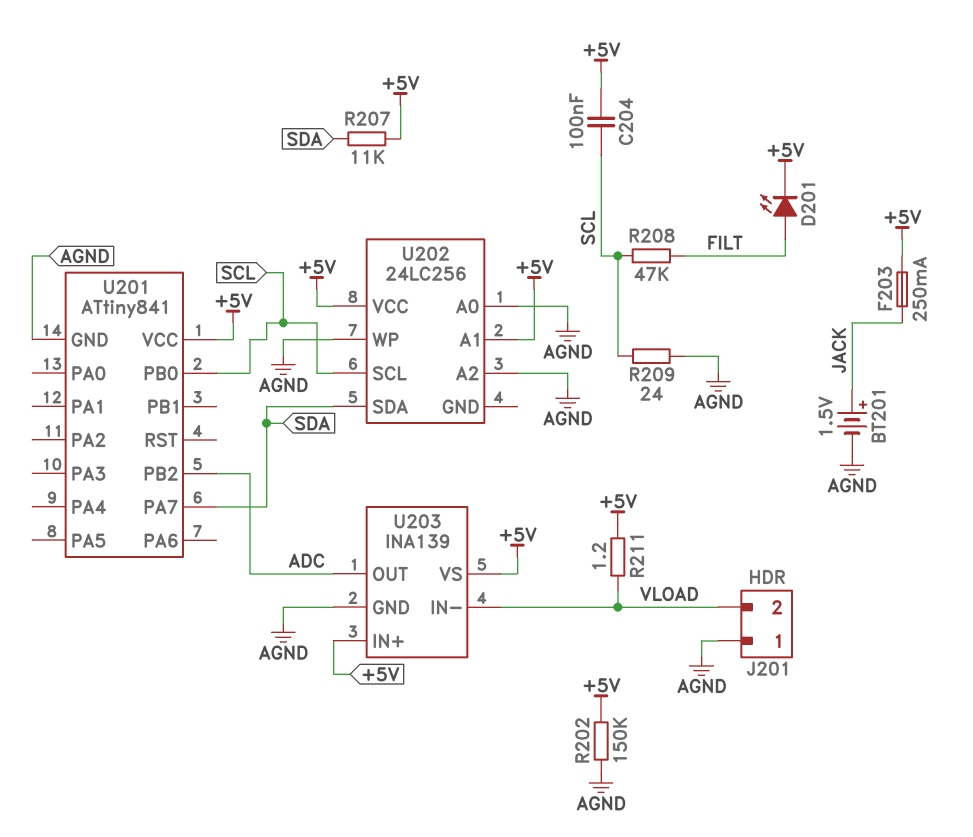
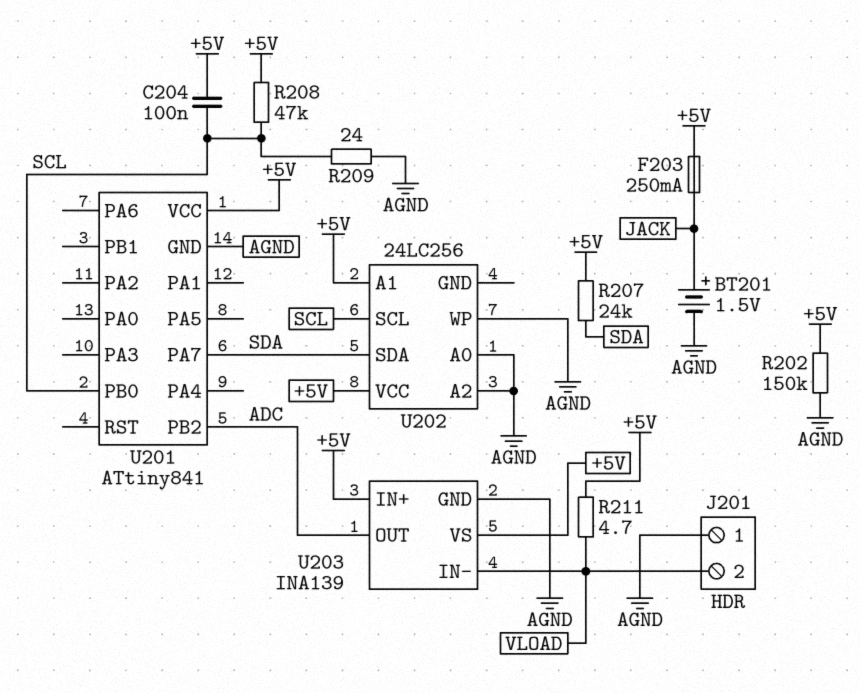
D201: LED (A FILT, K +5V) -> none
R207: 11k (+5V, SDA) -> 24k (+5V, SDA)
R208: 47k (FILT, SCL) -> 47k (+5V, SCL)
R211: 1.2 (+5V, VLOAD) -> 4.7 (+5V, VLOAD)

